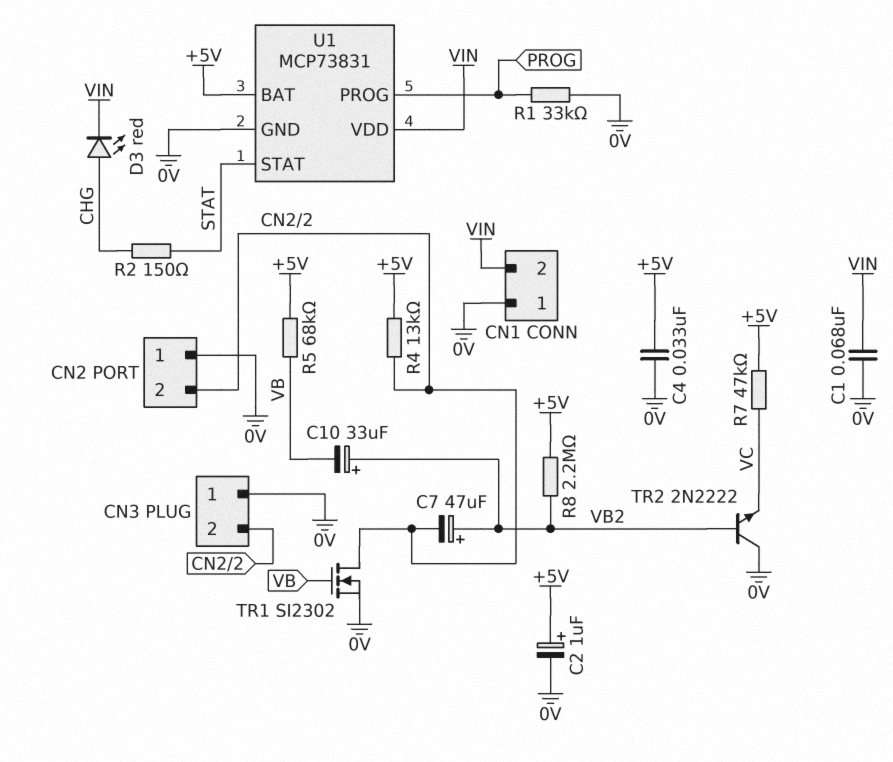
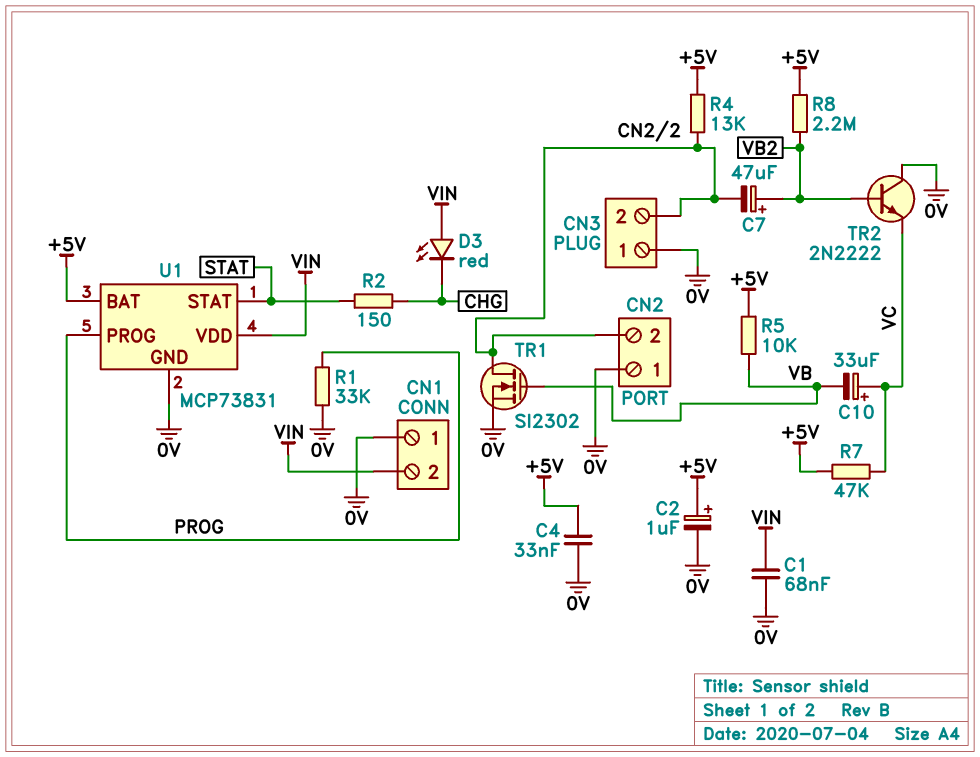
C10: 33uF (plus VB2, minus VB) -> 33uF (plus VC, minus VB)
D3: LED red (A CHG, K VIN) -> LED red (A VIN, K CHG)
R5: 68k (+5V, VB) -> 10k (+5V, VB)

